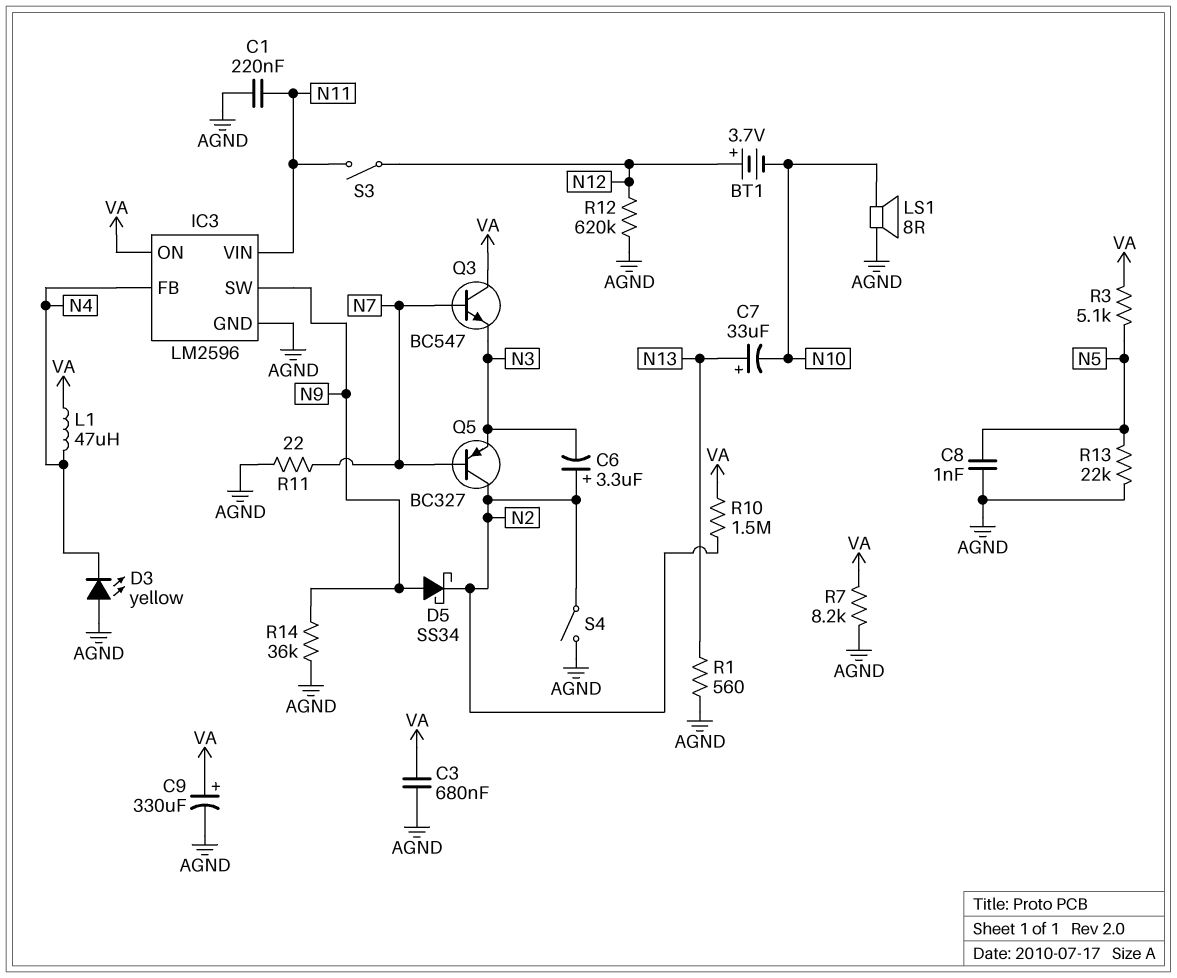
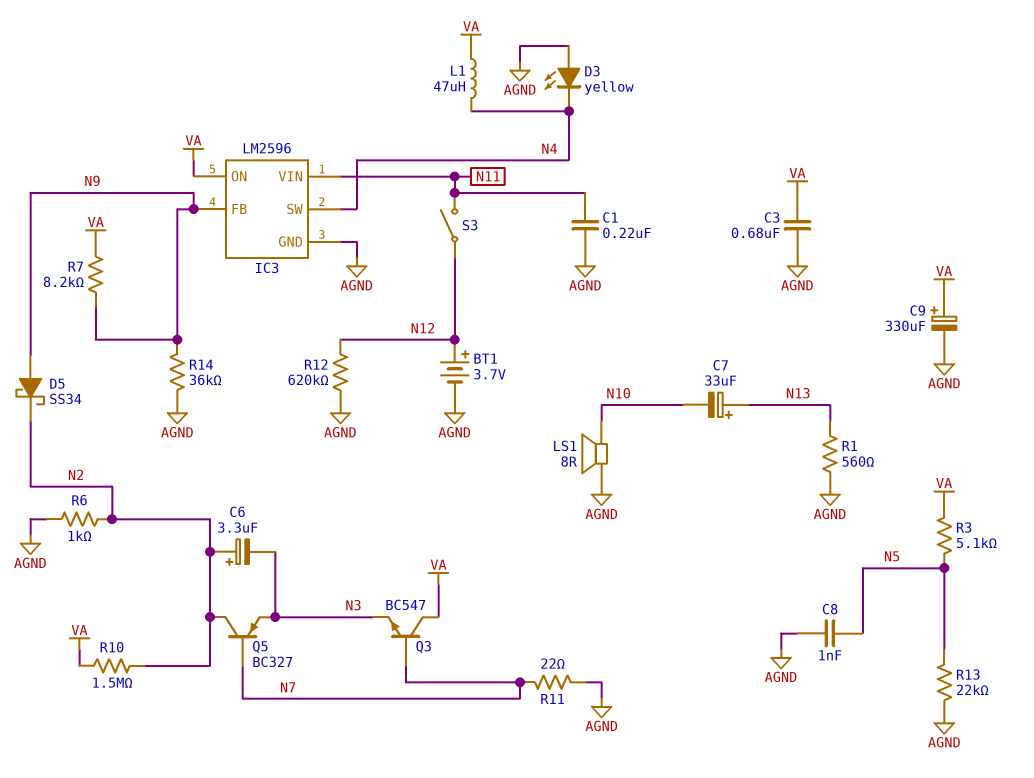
BT1: 3.7V (plus N12, minus N10) -> 3.7V (plus N12, minus AGND)
IC3 pin FB: N4 -> N9
IC3 pin SW: N9 -> N4
R6: none -> 1k (AGND, N2)
R7: 8.2k (AGND, VA) -> 8.2k (N9, VA)
S4: switch (AGND, N2) -> none

